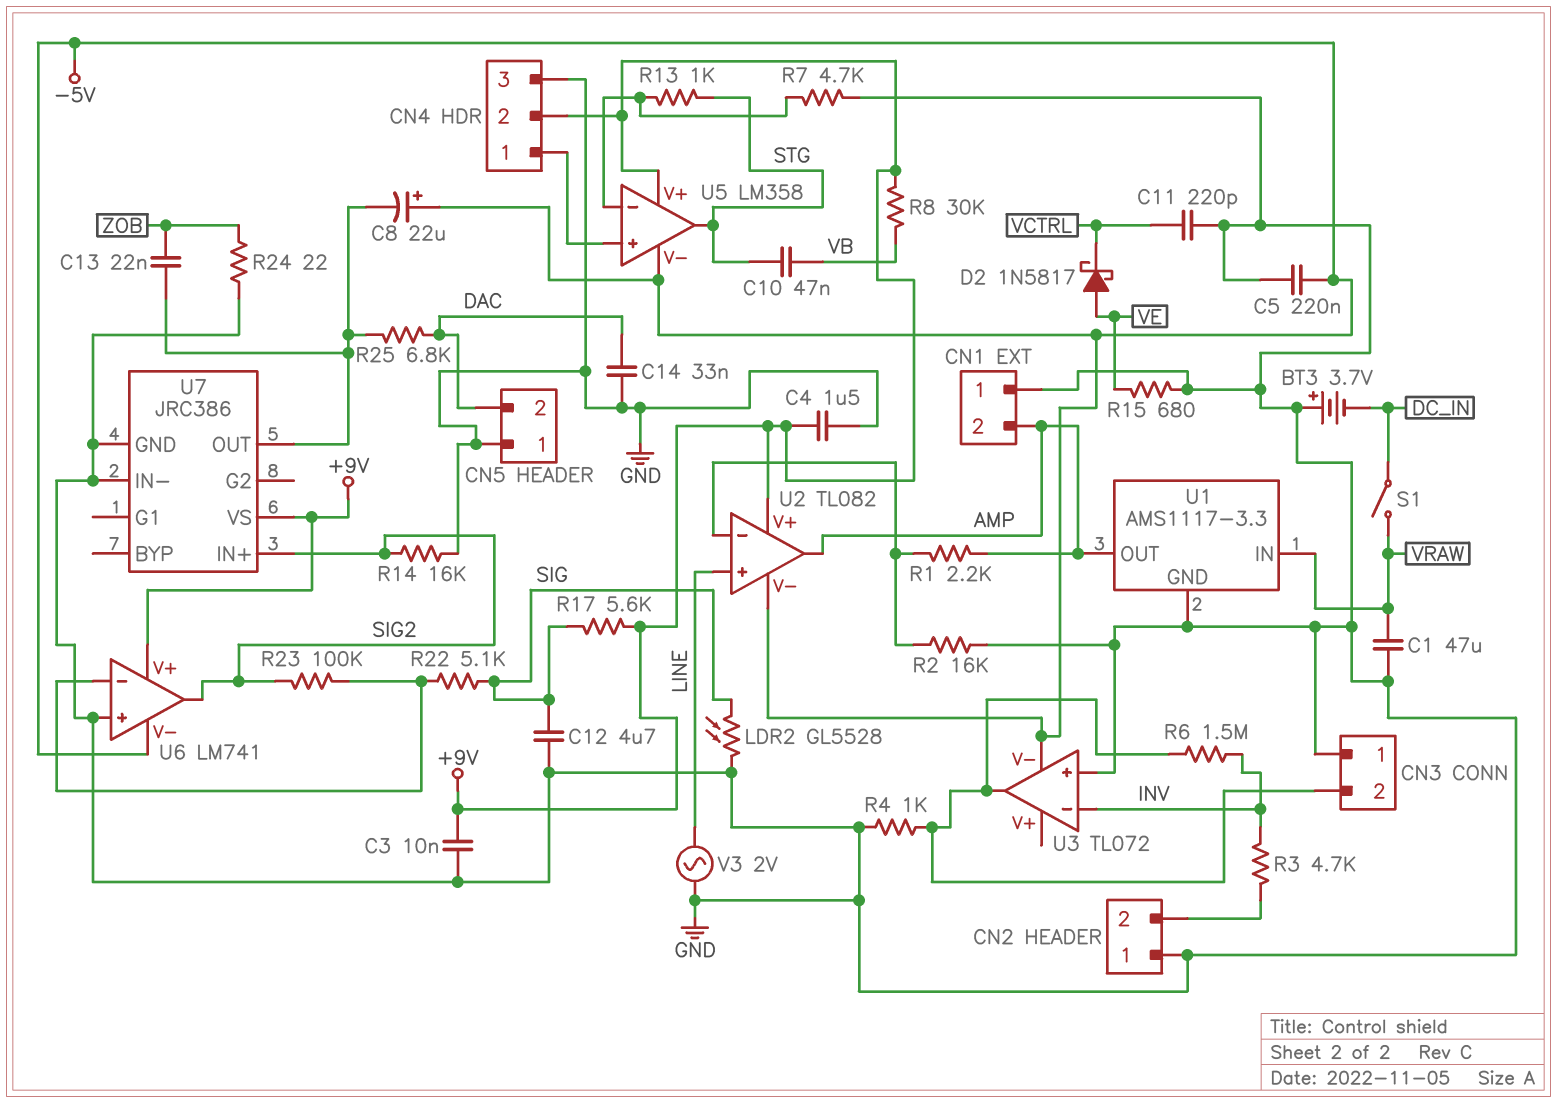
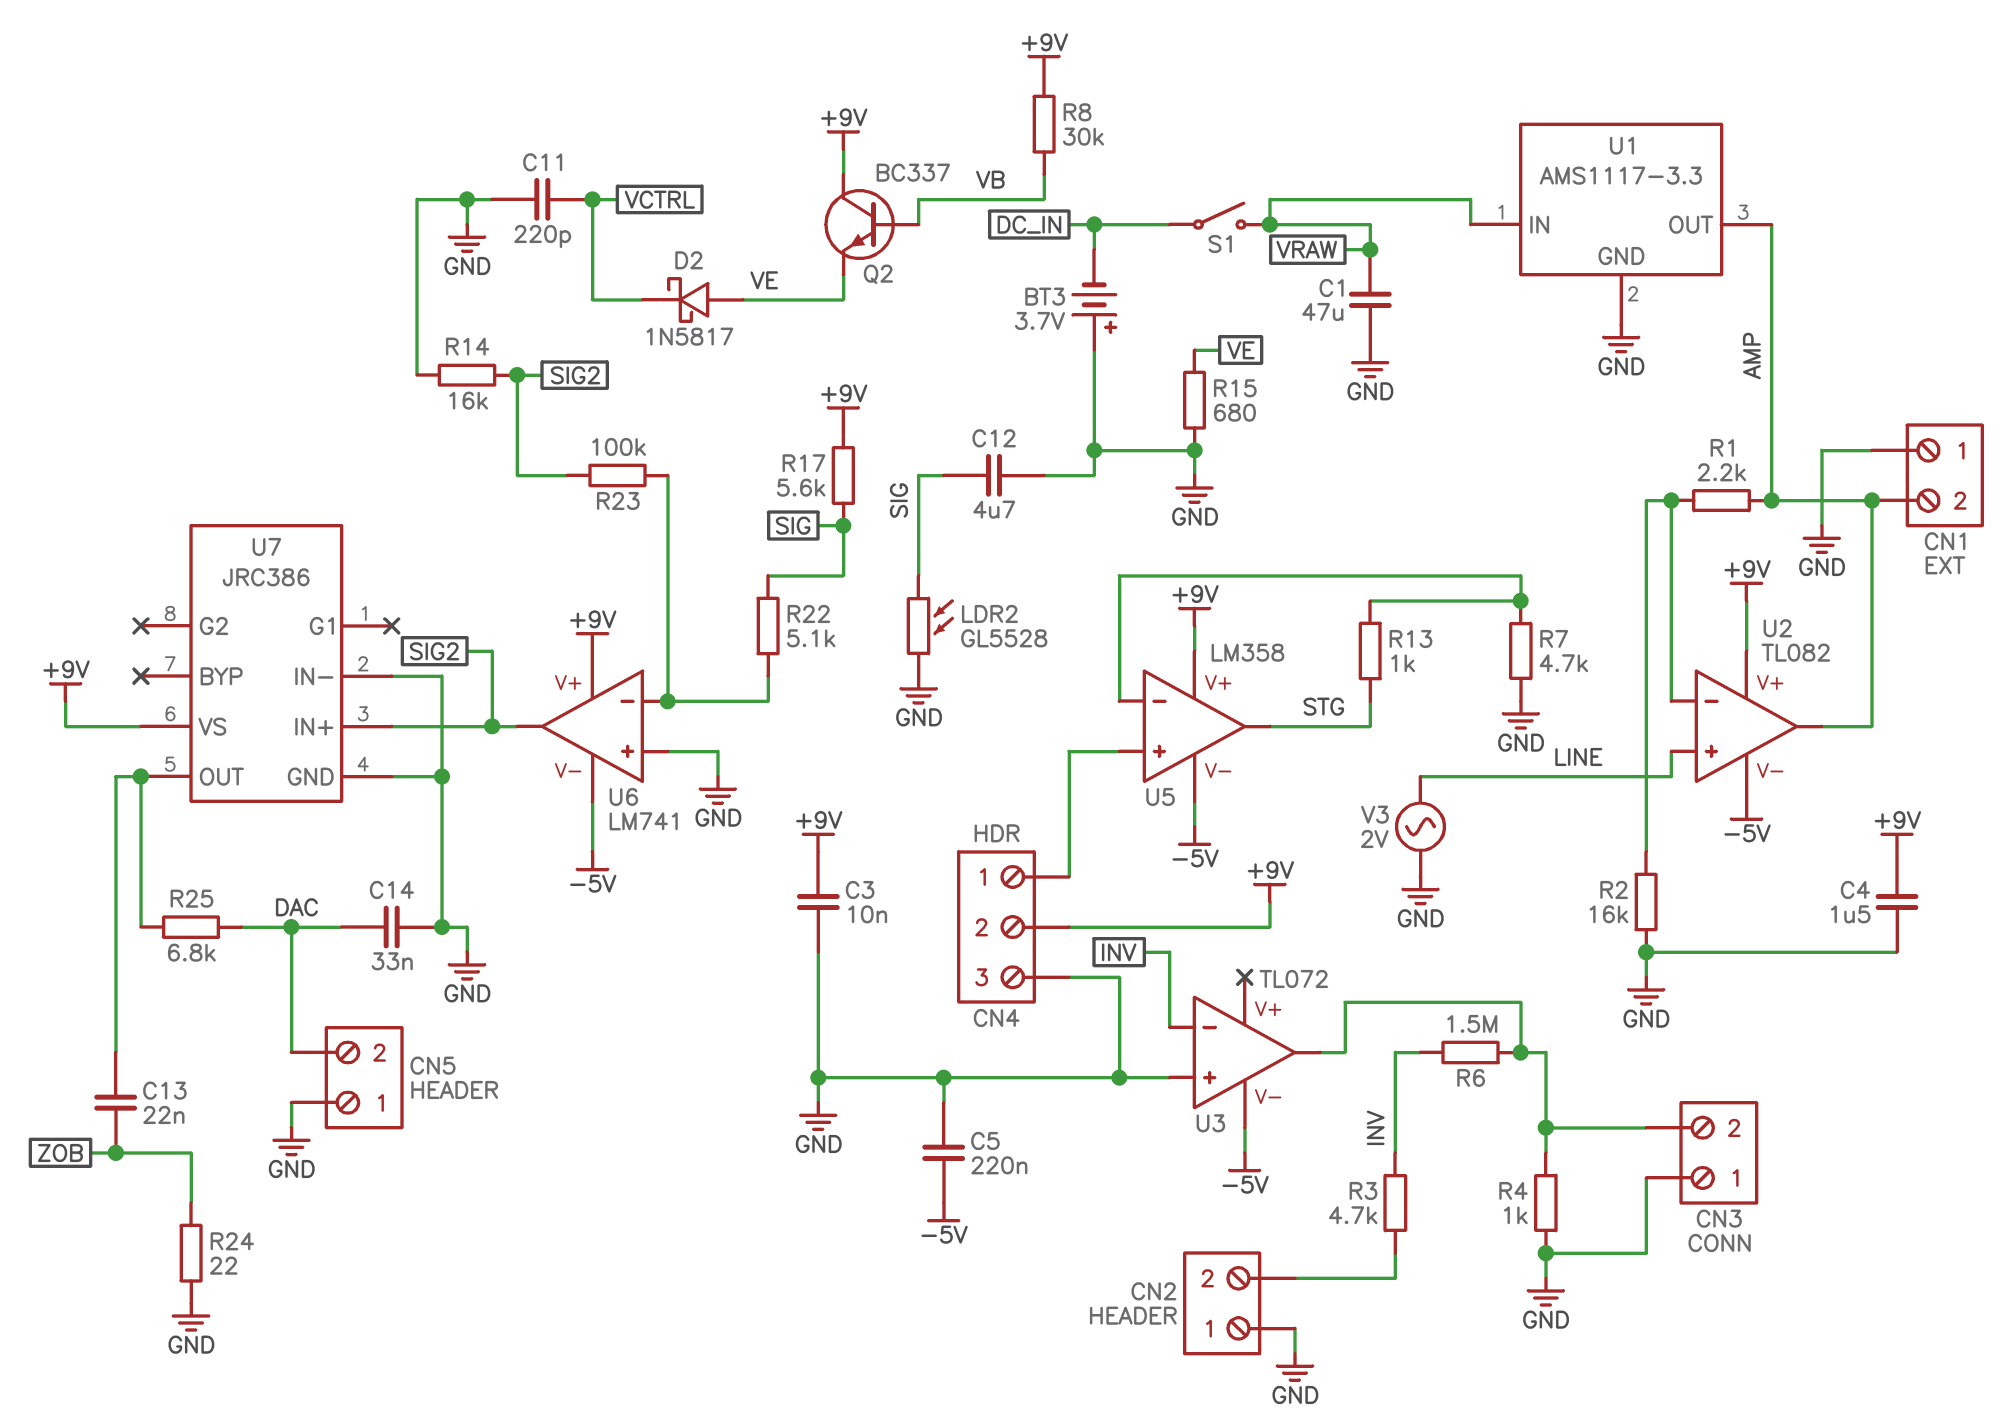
C8: 22uF (plus -5V, minus U7/OUT) -> none
C10: 47nF (STG, VB) -> none
Q2: none -> NPN BC337 (B VB, C +9V, E VE)

